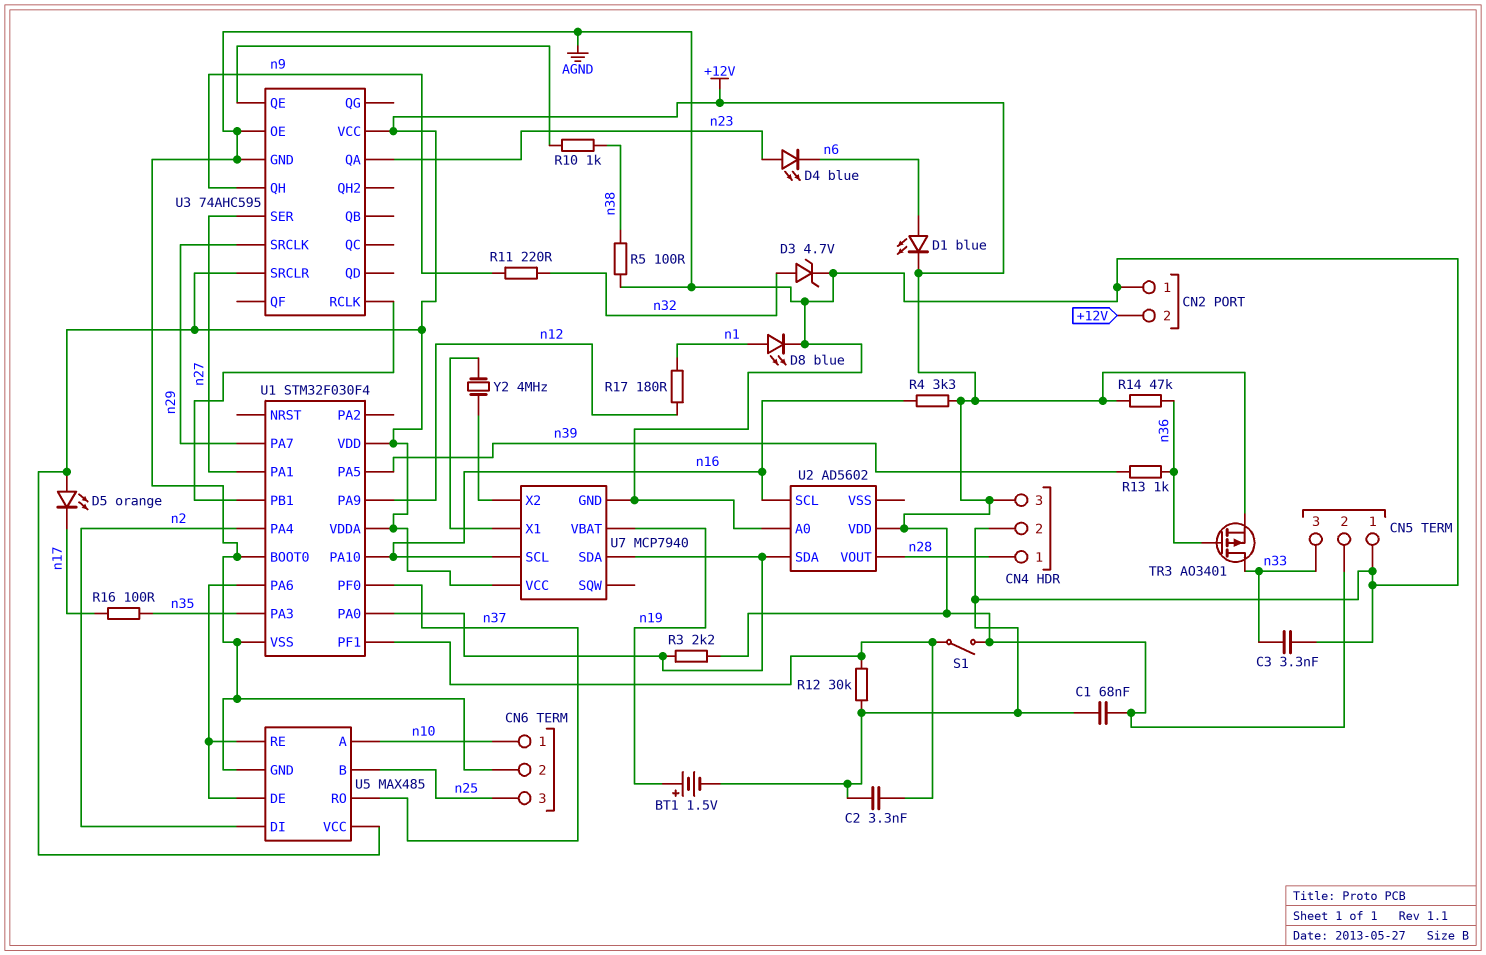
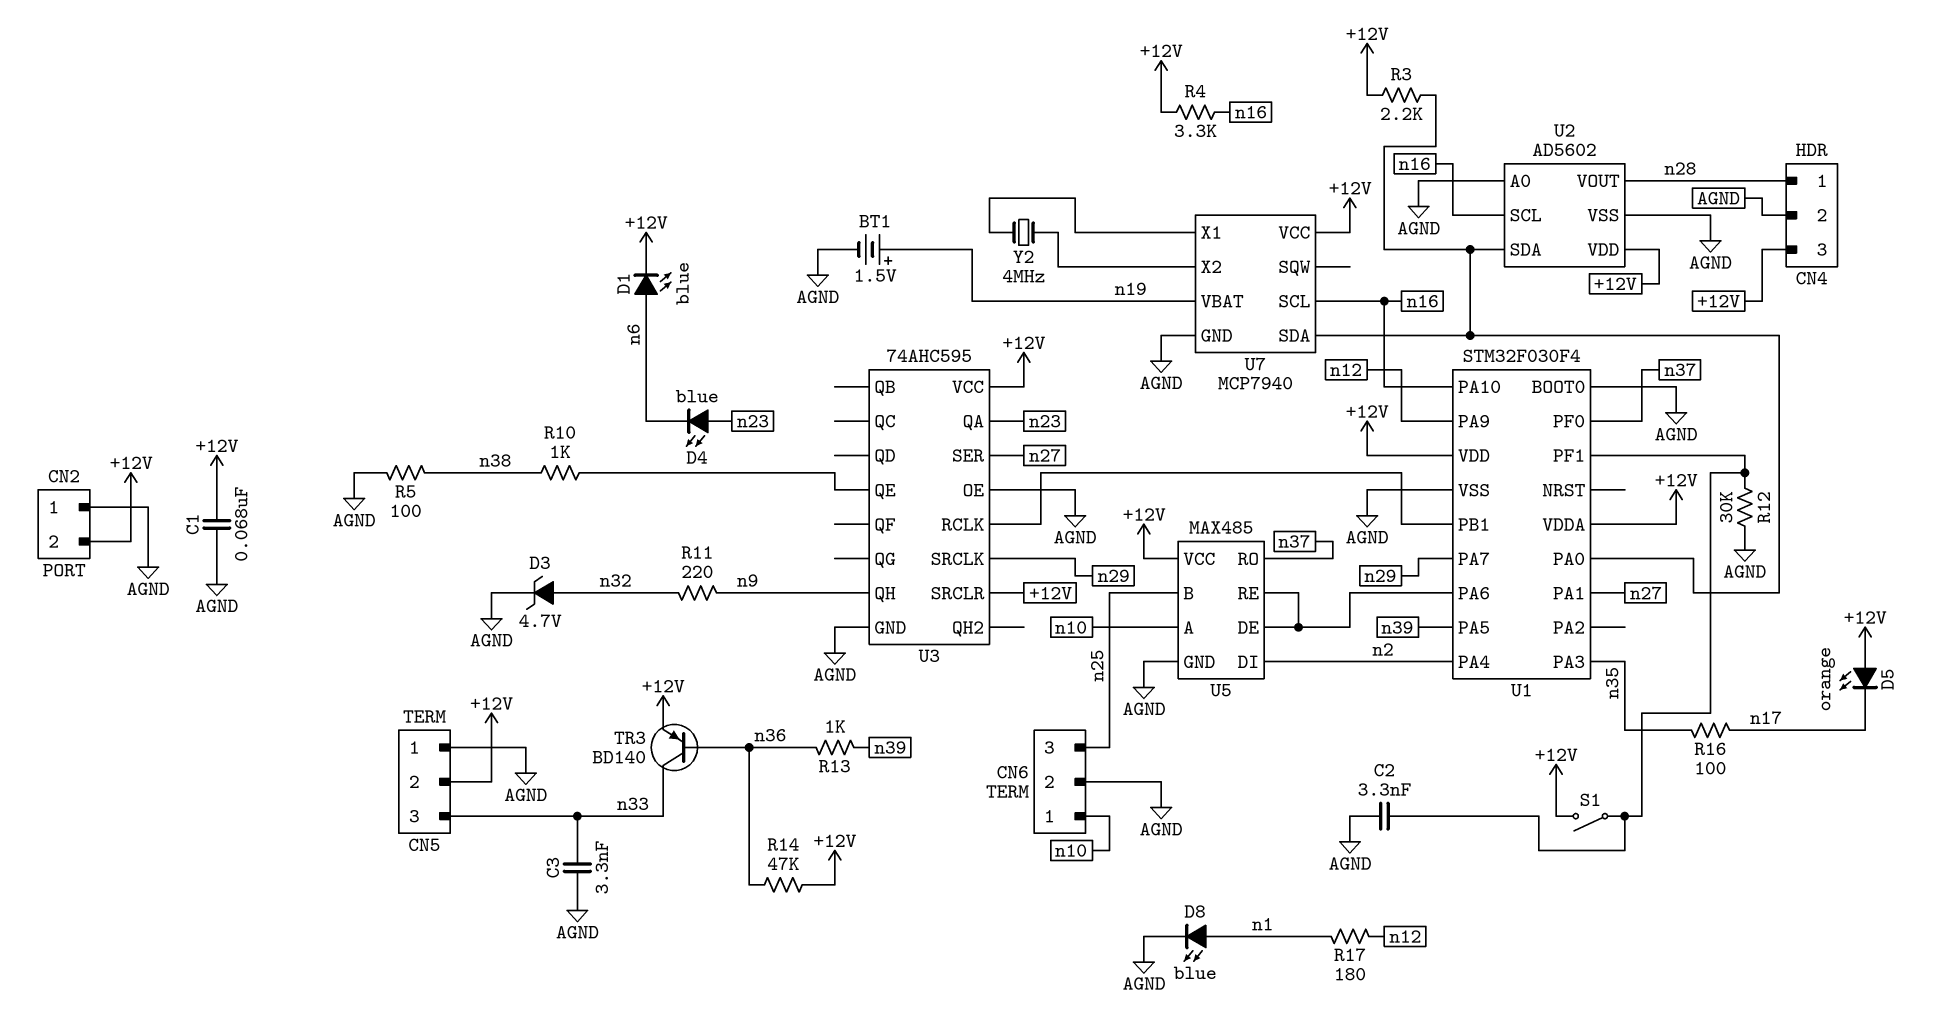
TR3: PMOS AO3401 (G n36, D n33, S +12V) -> PNP BD140 (B n36, C n33, E +12V)
U2 pin VSS: none -> AGND

